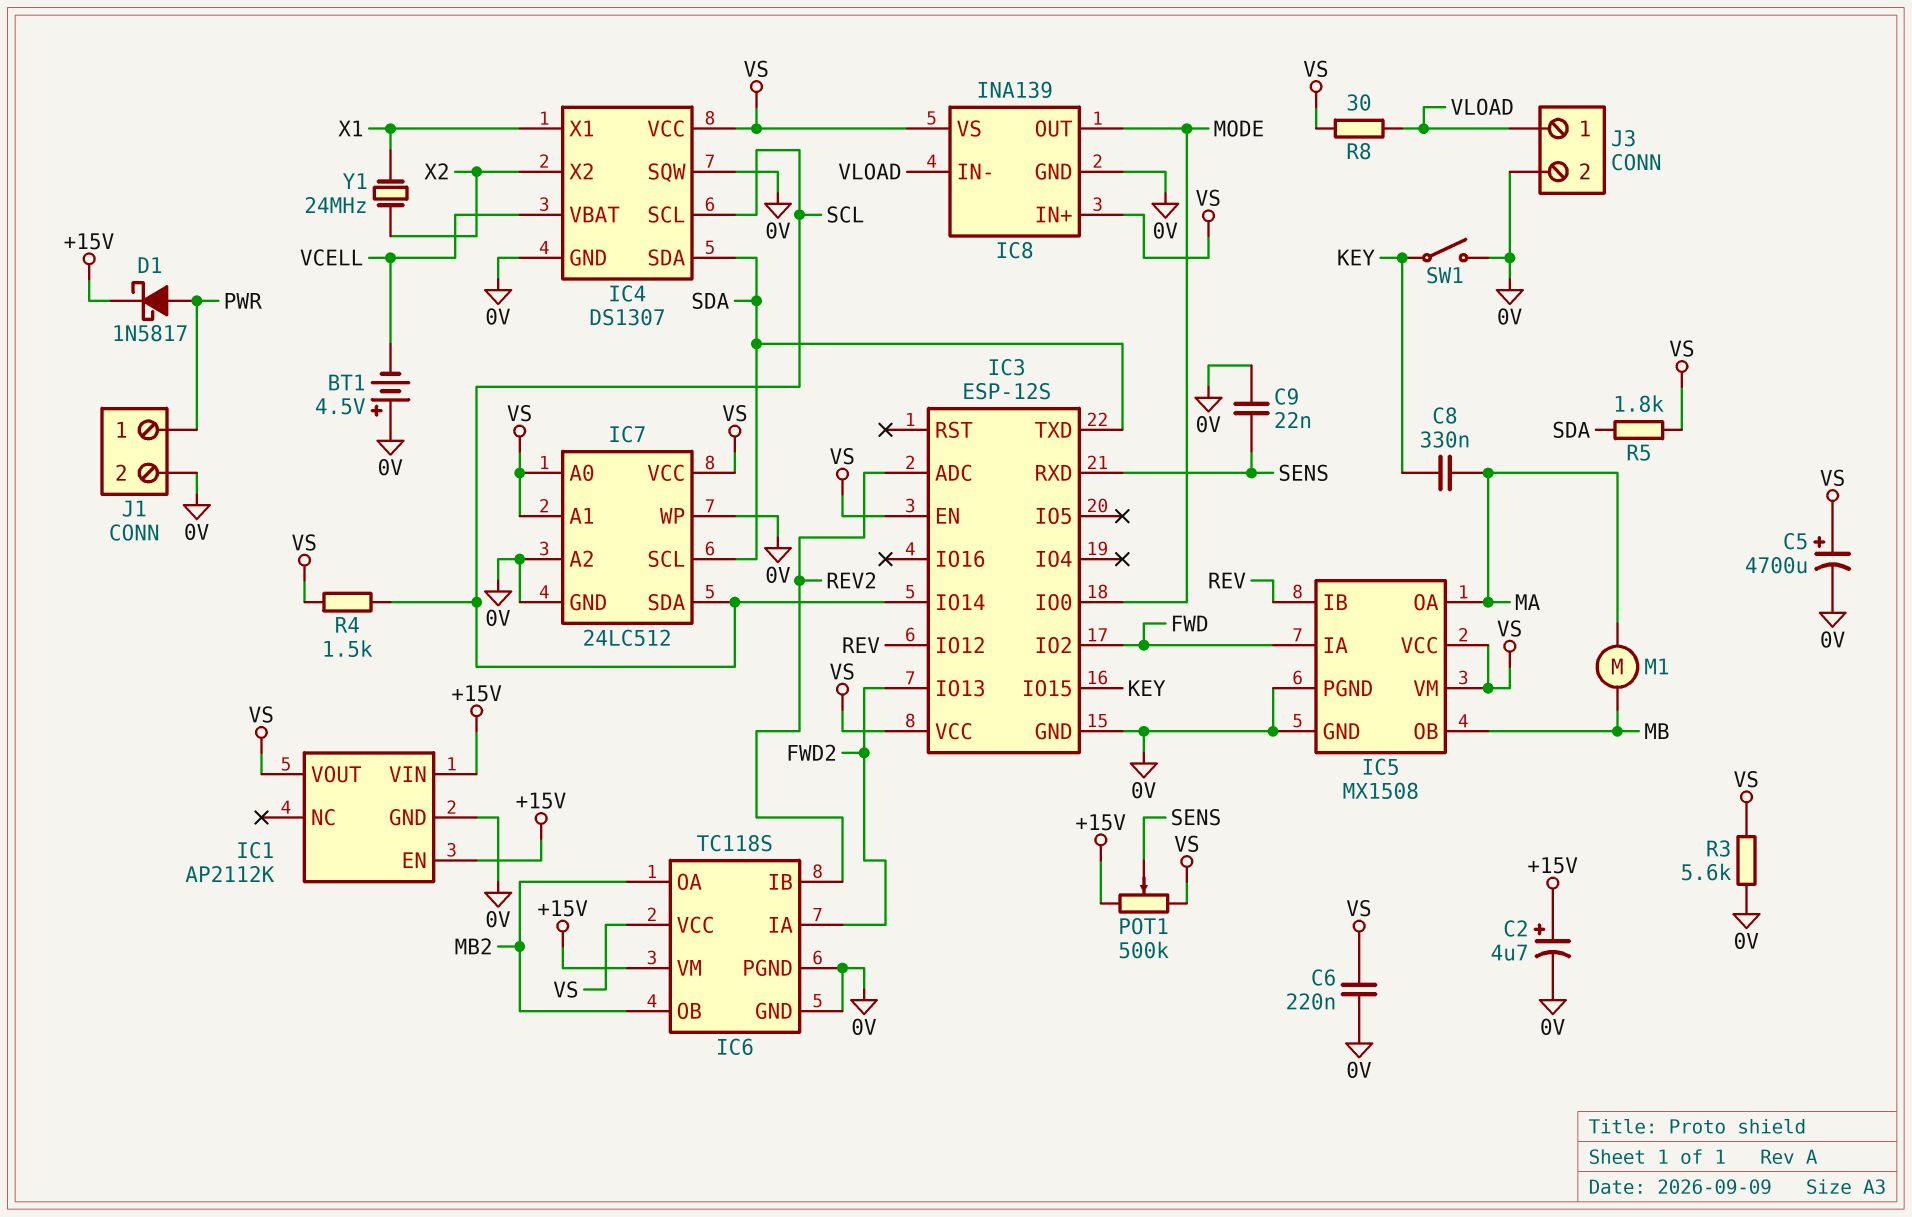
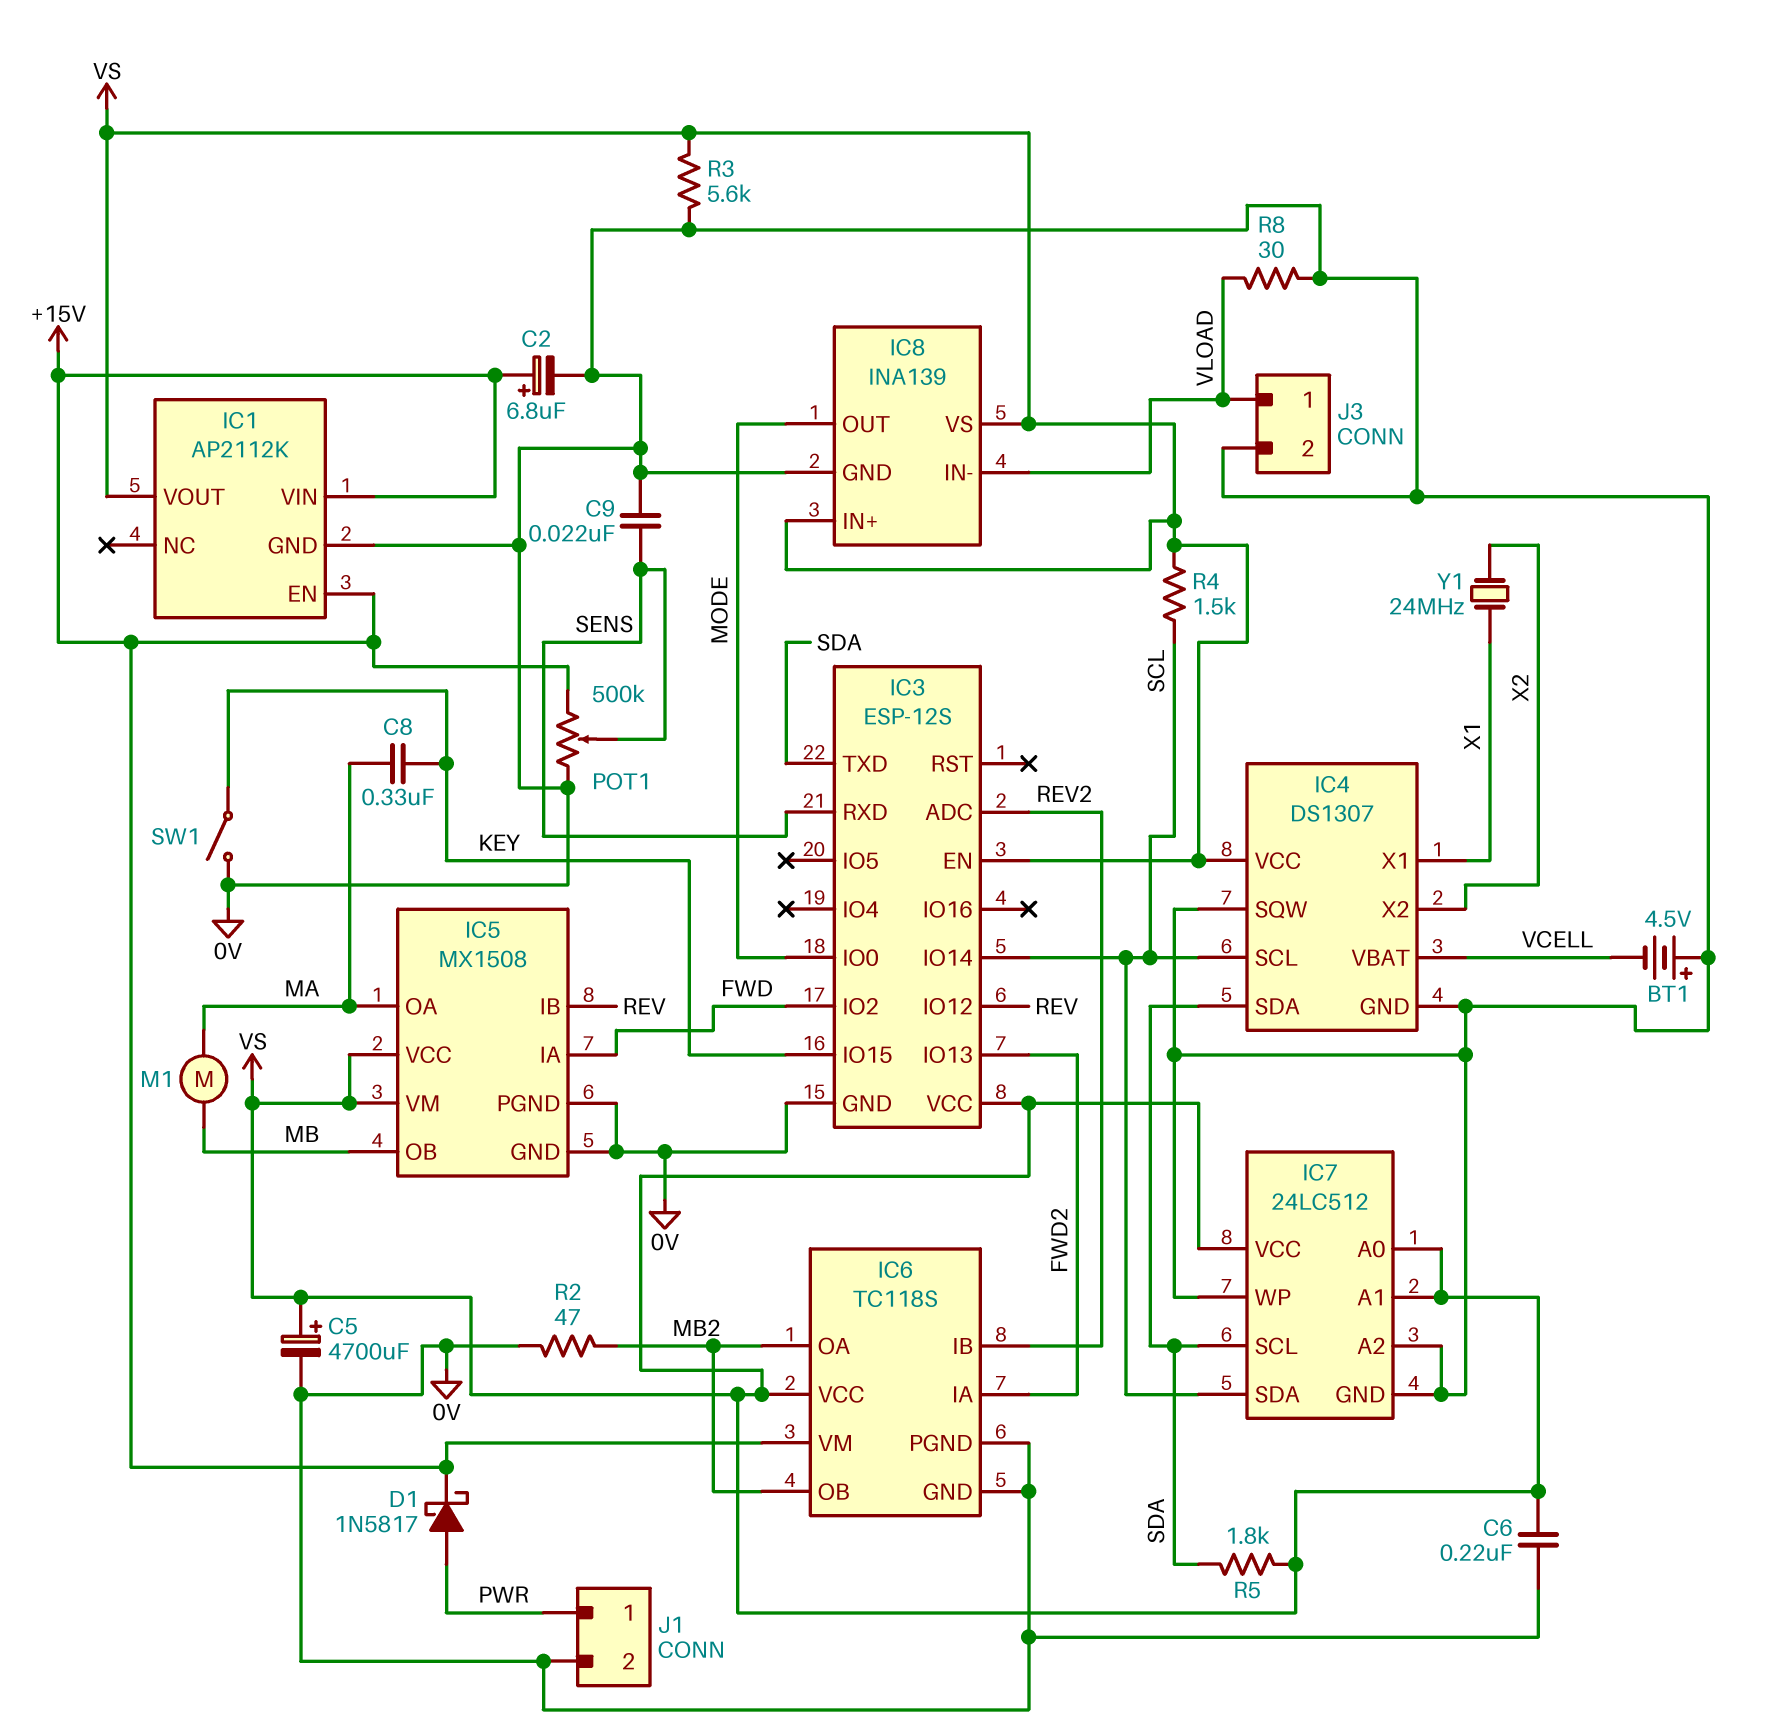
C2: 4.7uF (plus +15V, minus 0V) -> 6.8uF (plus +15V, minus 0V)
POT1: 500k (+15V, VS, wiper SENS) -> 500k (+15V, 0V, wiper SENS)
R2: none -> 47 (0V, MB2)
R8: 30 (VLOAD, VS) -> 30 (0V, VLOAD)

